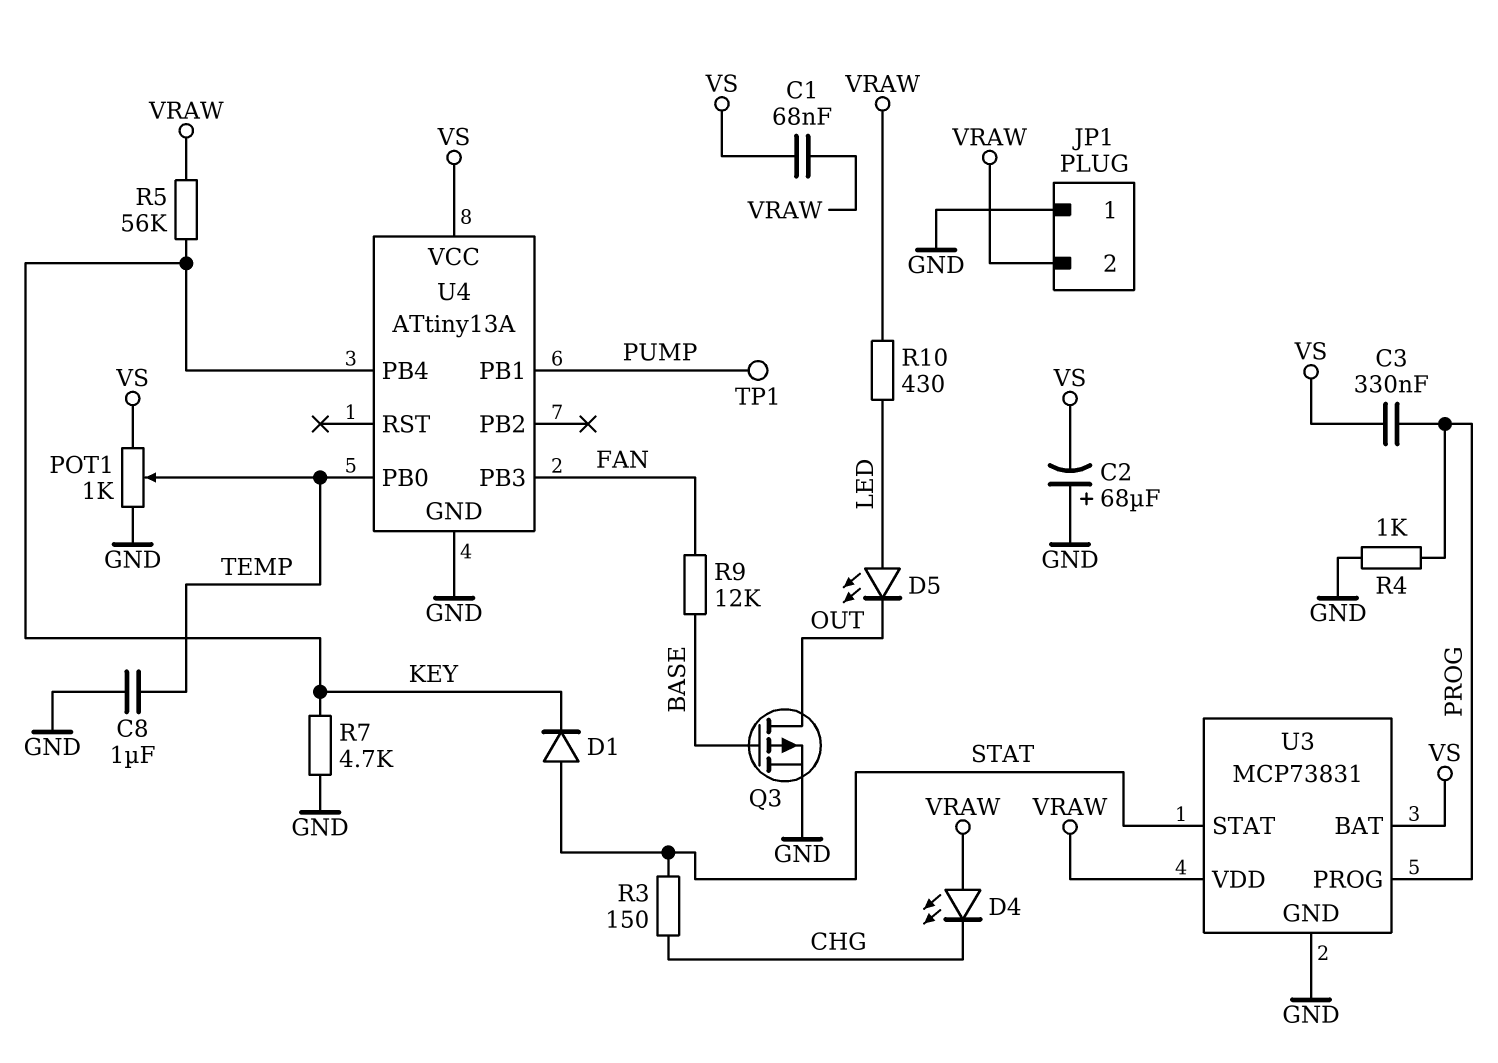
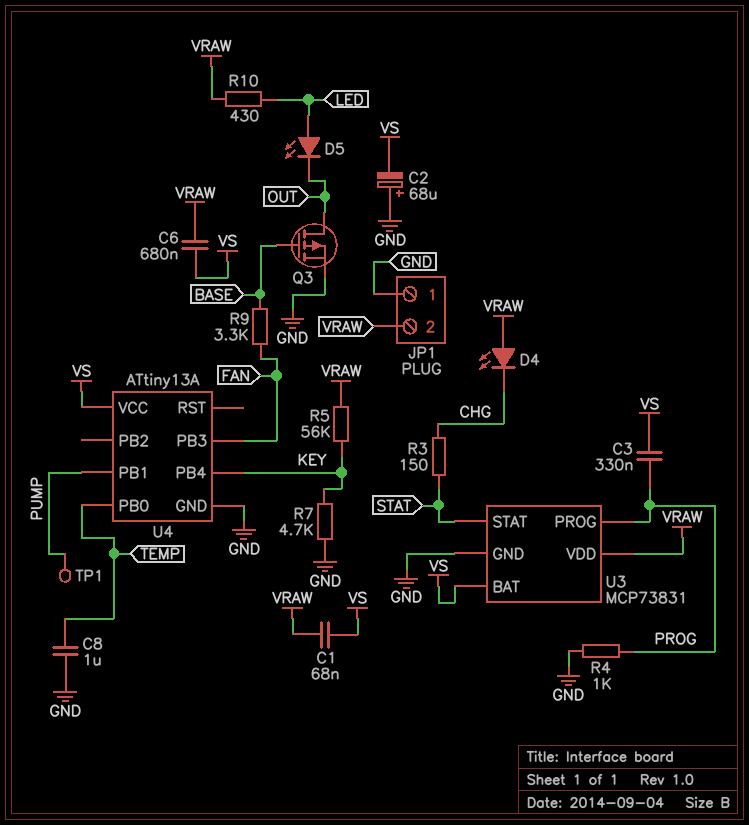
C6: none -> 680nF (VRAW, VS)
D1: diode (A STAT, K KEY) -> none
POT1: 1k (GND, VS, wiper TEMP) -> none
R9: 12k (BASE, FAN) -> 3.3k (BASE, FAN)

